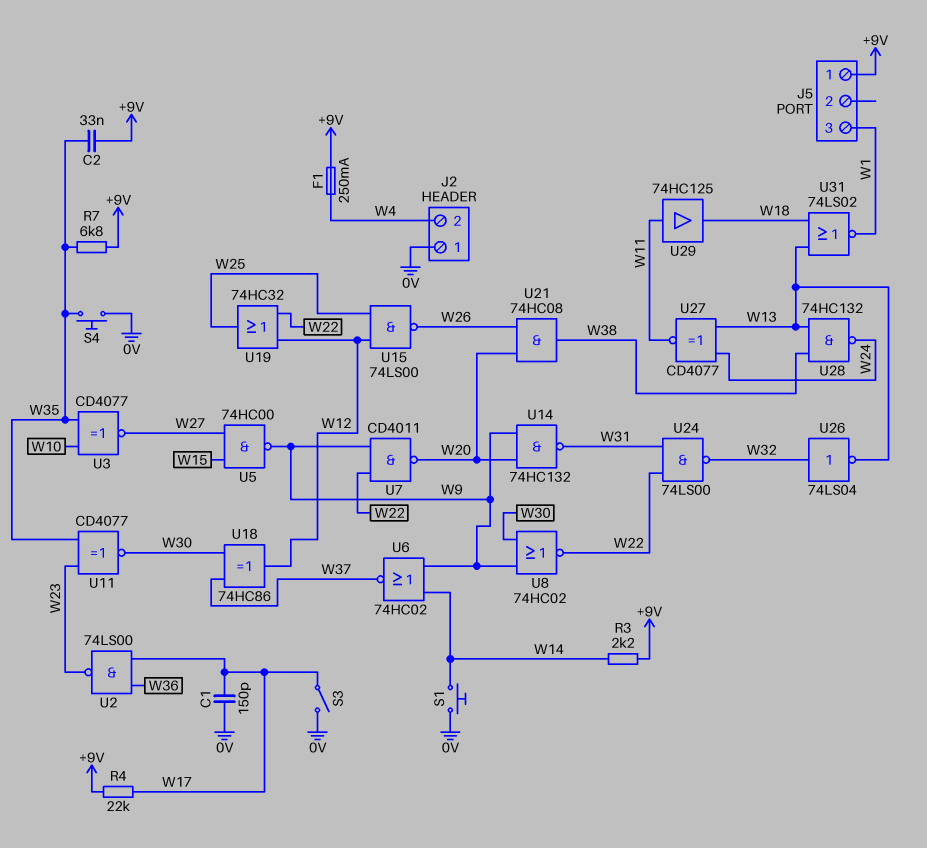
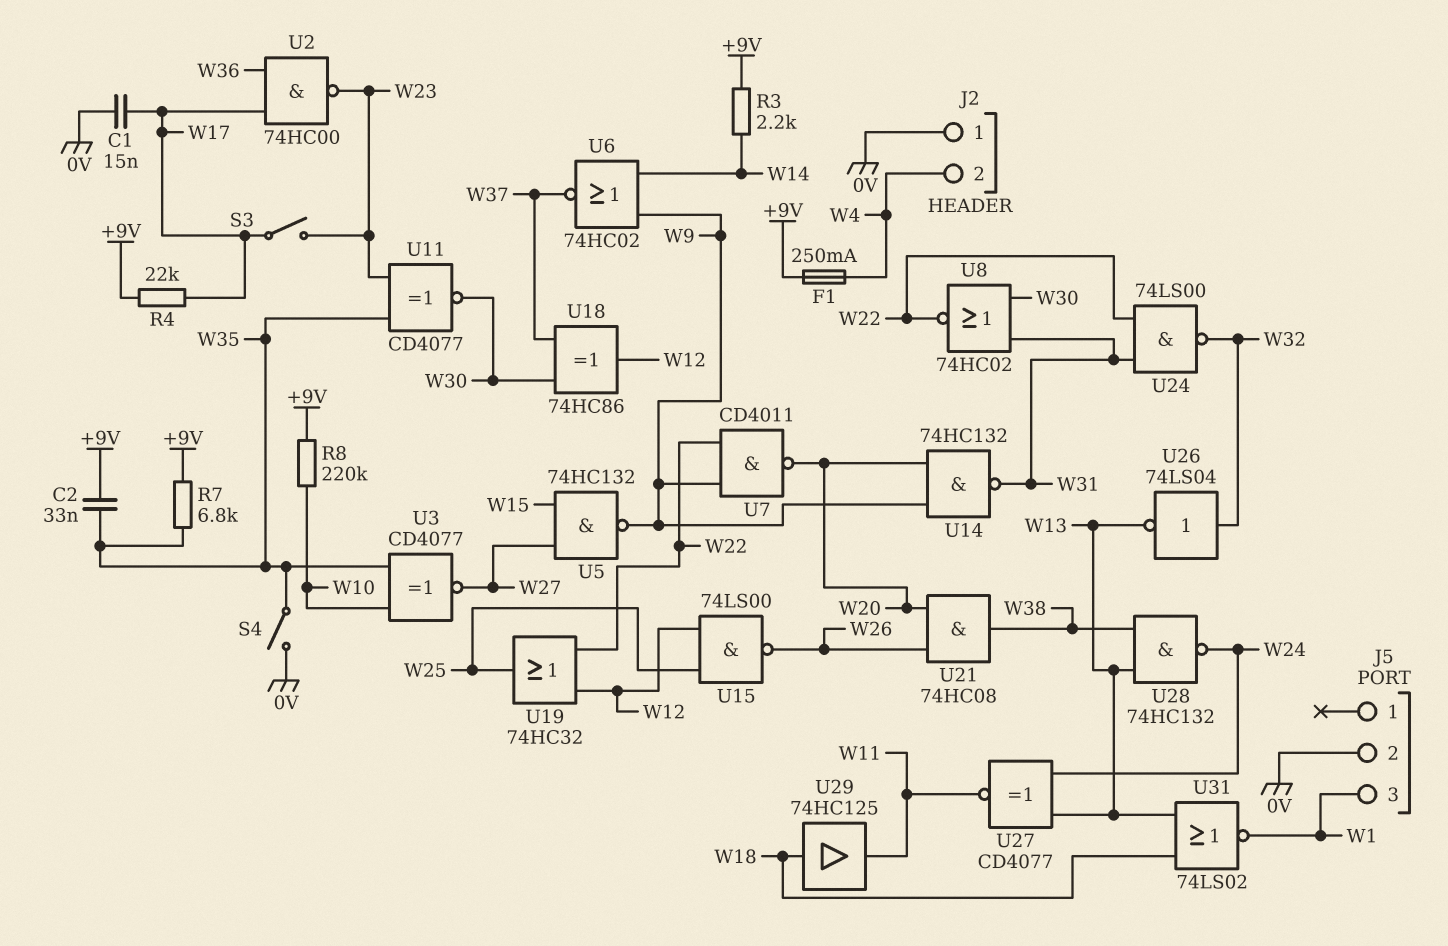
C1: 150pF (0V, W17) -> 15nF (0V, W17)
J5 pin 1: +9V -> none
J5 pin 2: none -> 0V
R8: none -> 220k (+9V, W10)
S1: button (0V, W14) -> none
S3: switch (0V, W17) -> switch (W17, W23)
S4: button (0V, W35) -> switch (0V, W35)
U2: NAND 74LS00 (in W17, in W36, out W23) -> NAND 74HC00 (in W17, in W36, out W23)
U5: NAND 74HC00 (in W15, in W27, out W9) -> NAND 74HC132 (in W15, in W27, out W9)
U8: NOR 74HC02 (in W9, in W30, out W22) -> NOR 74HC02 (in W30, in W31, out W22)
U29: buffer 74HC125 (in W11, out W18) -> buffer 74HC125 (in W18, out W11)

